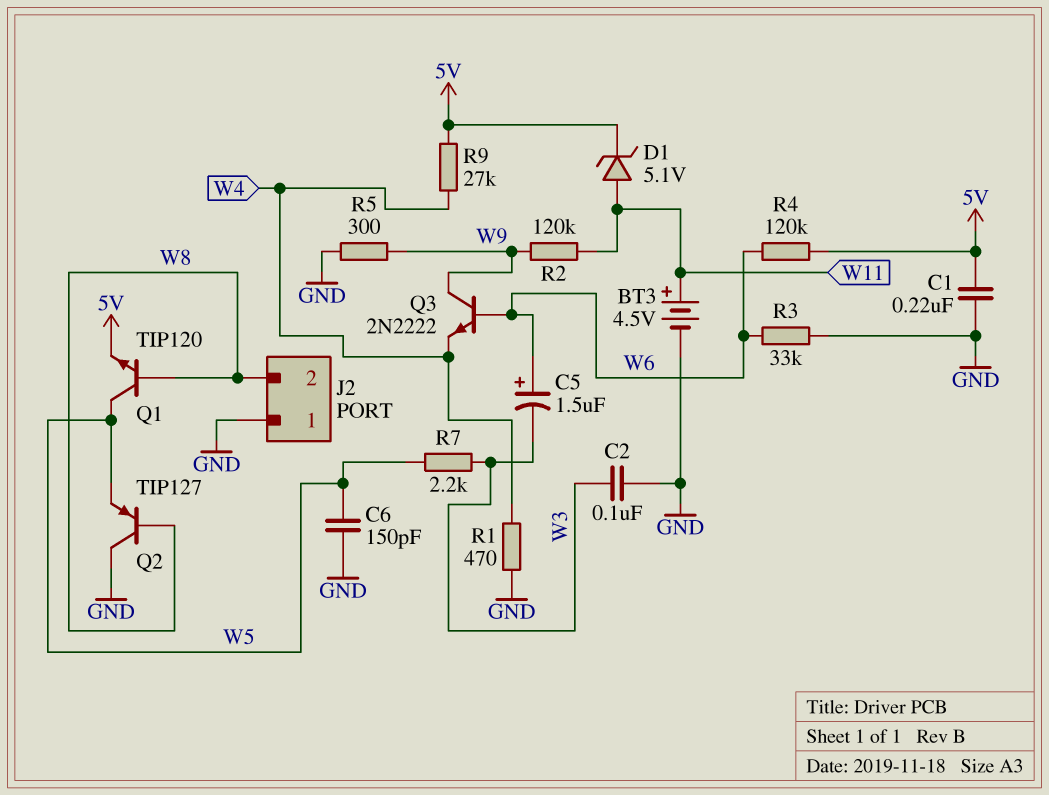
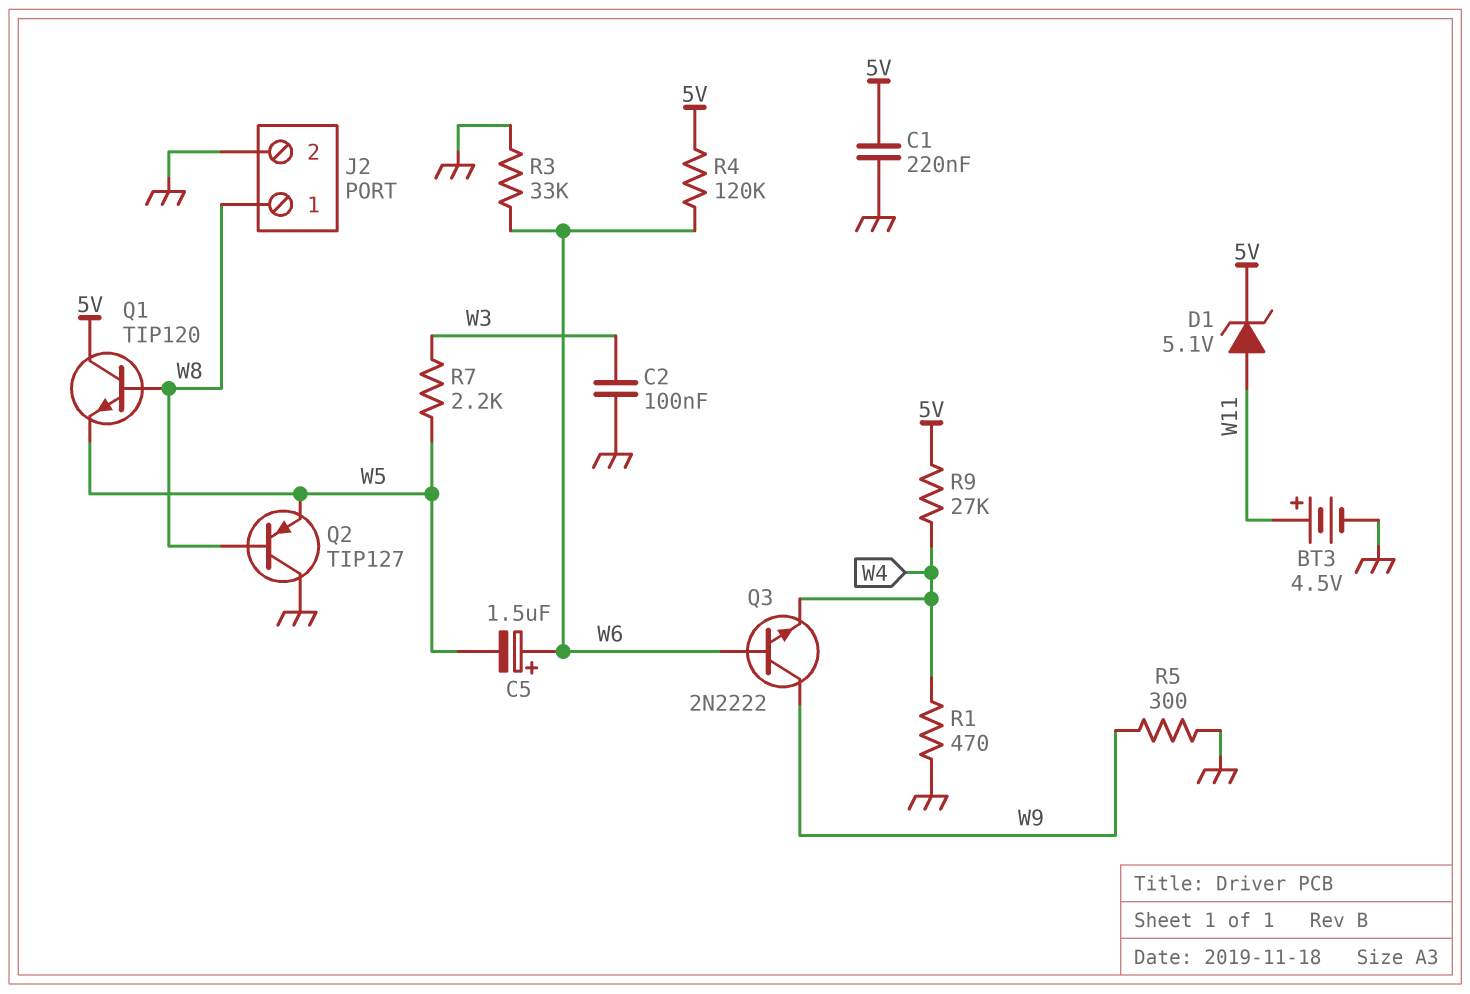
C5: 1.5uF (plus W6, minus W3) -> 1.5uF (plus W6, minus W5)
C6: 150pF (GND, W5) -> none
J2 pin 1: GND -> W8
J2 pin 2: W8 -> GND
Q1: NPN TIP120 (B W8, C W5, E 5V) -> NPN TIP120 (B W8, C 5V, E W5)
R2: 120k (W9, W11) -> none

